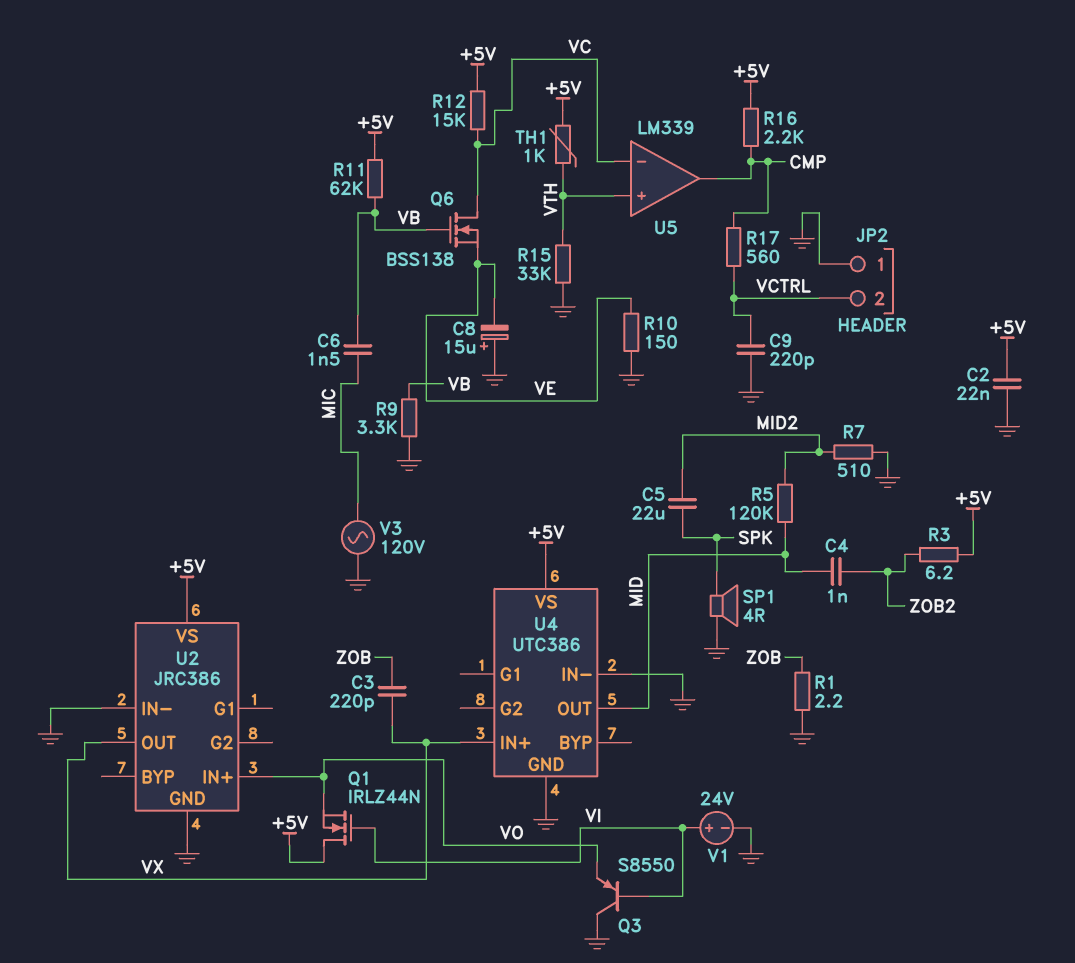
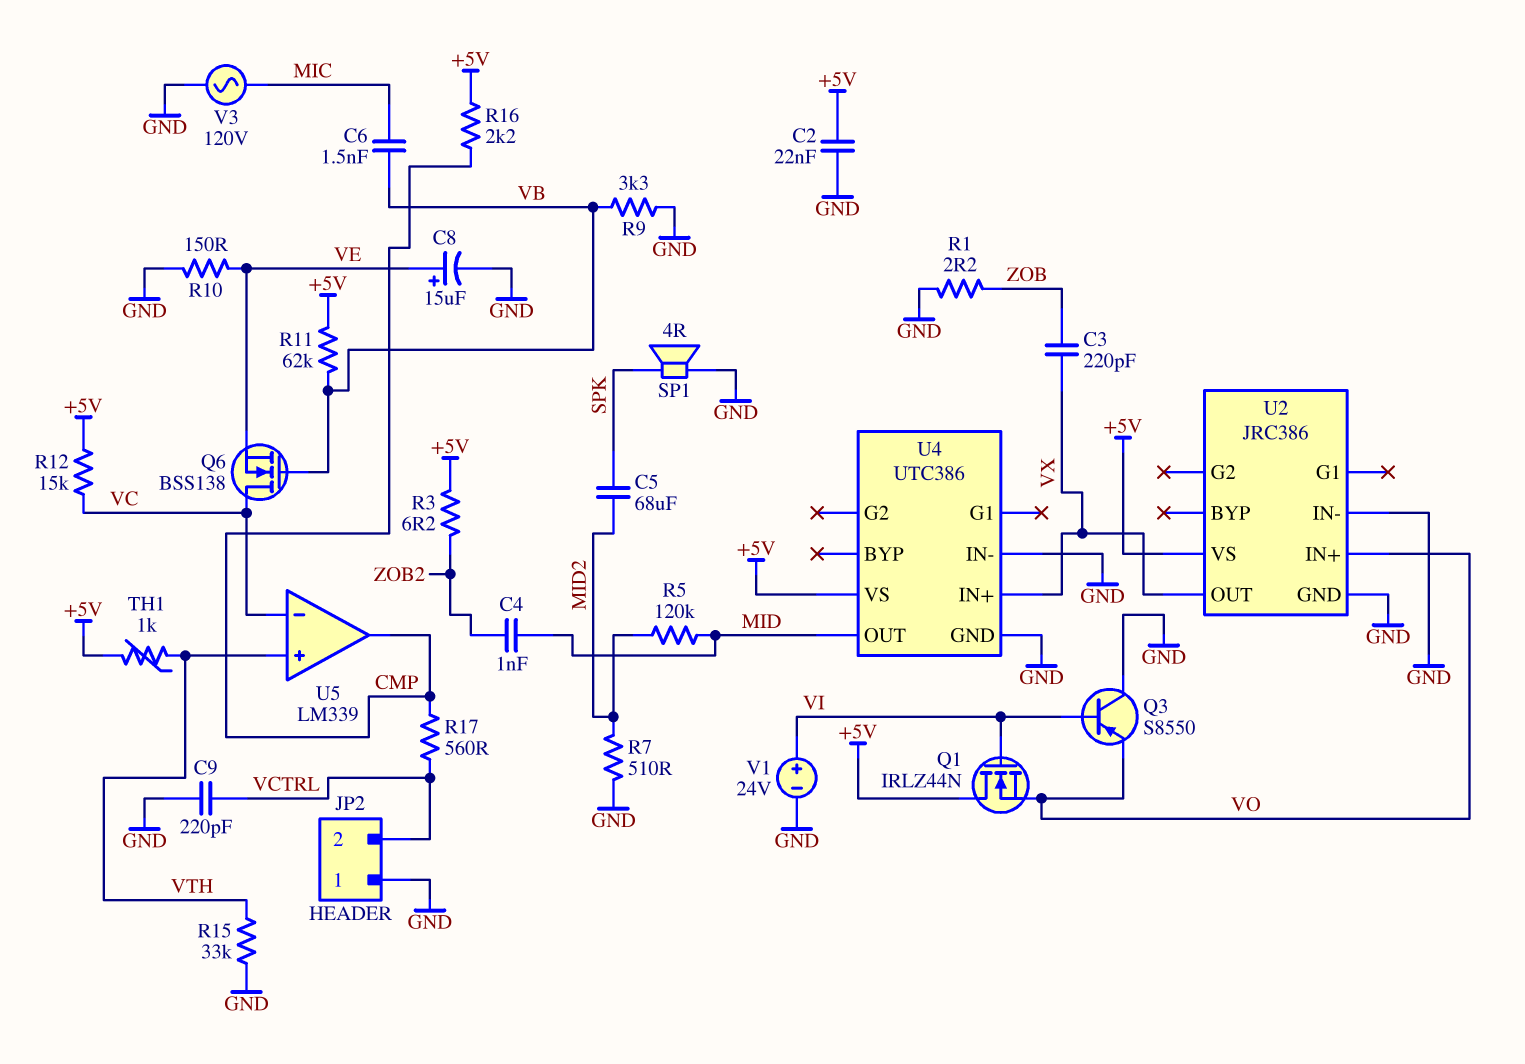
C5: 22uF (MID2, SPK) -> 68uF (MID2, SPK)
C8: 15uF (plus GND, minus VE) -> 15uF (plus VE, minus GND)

